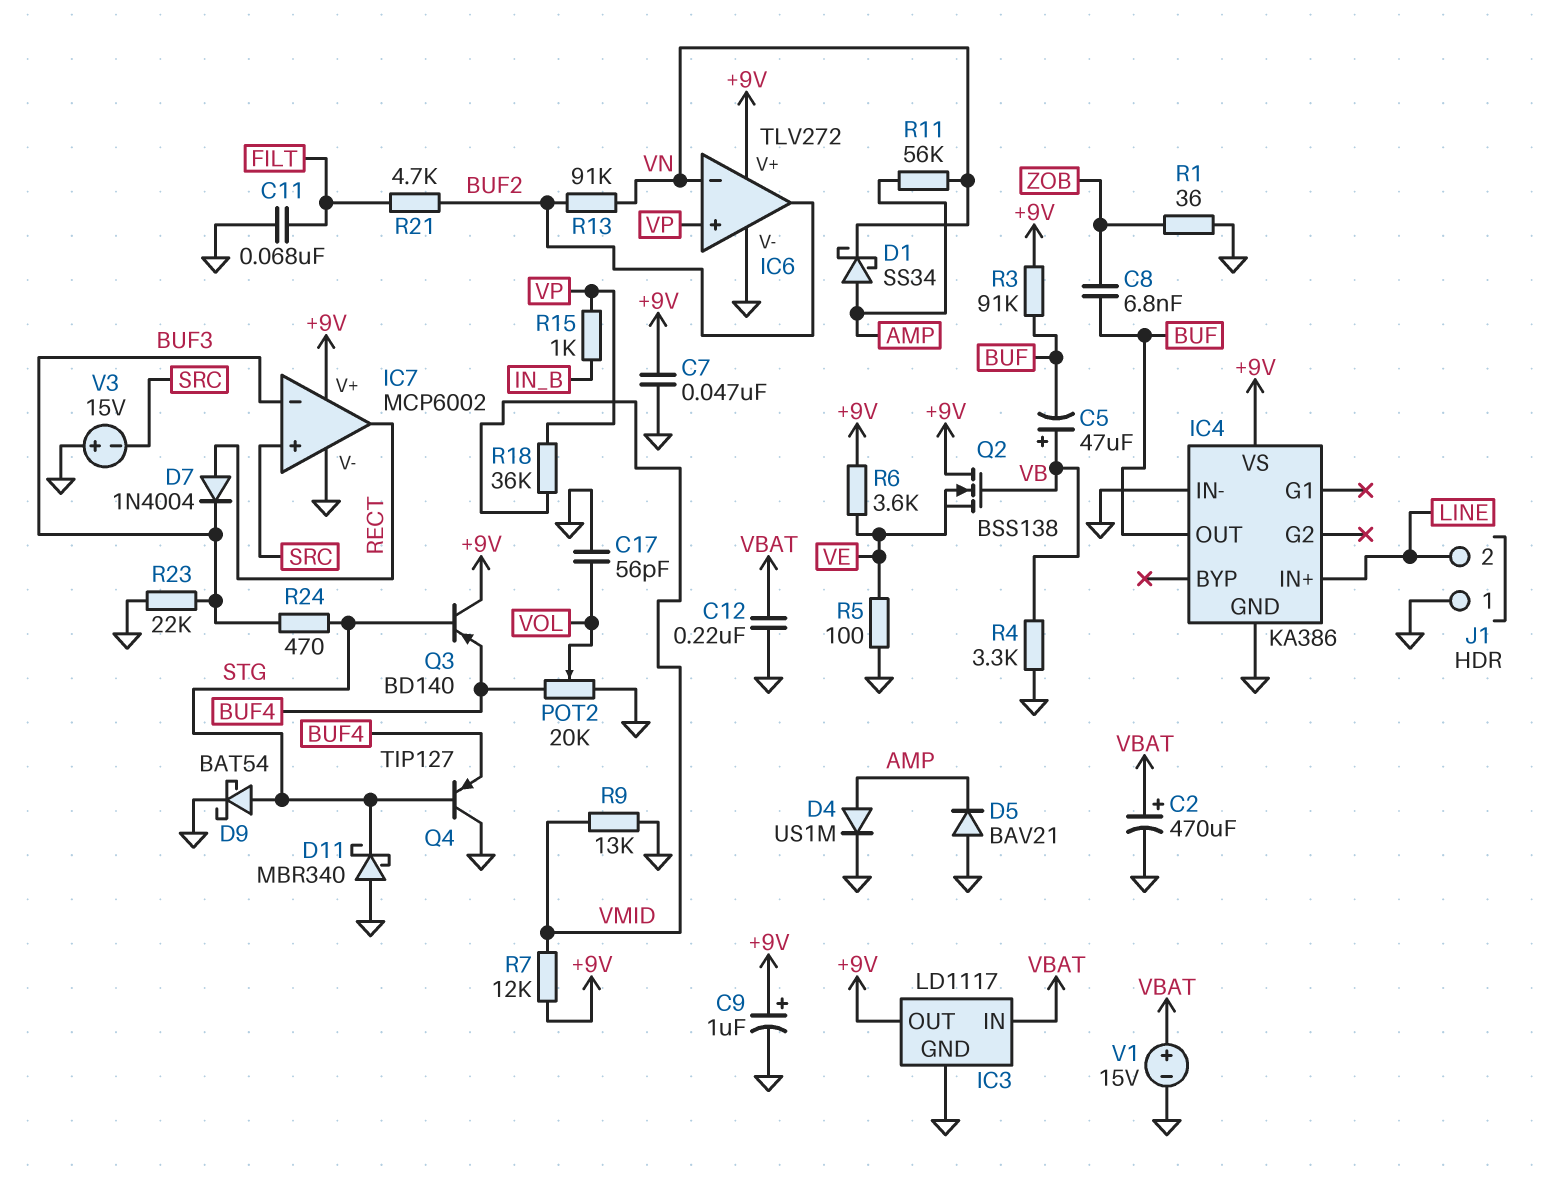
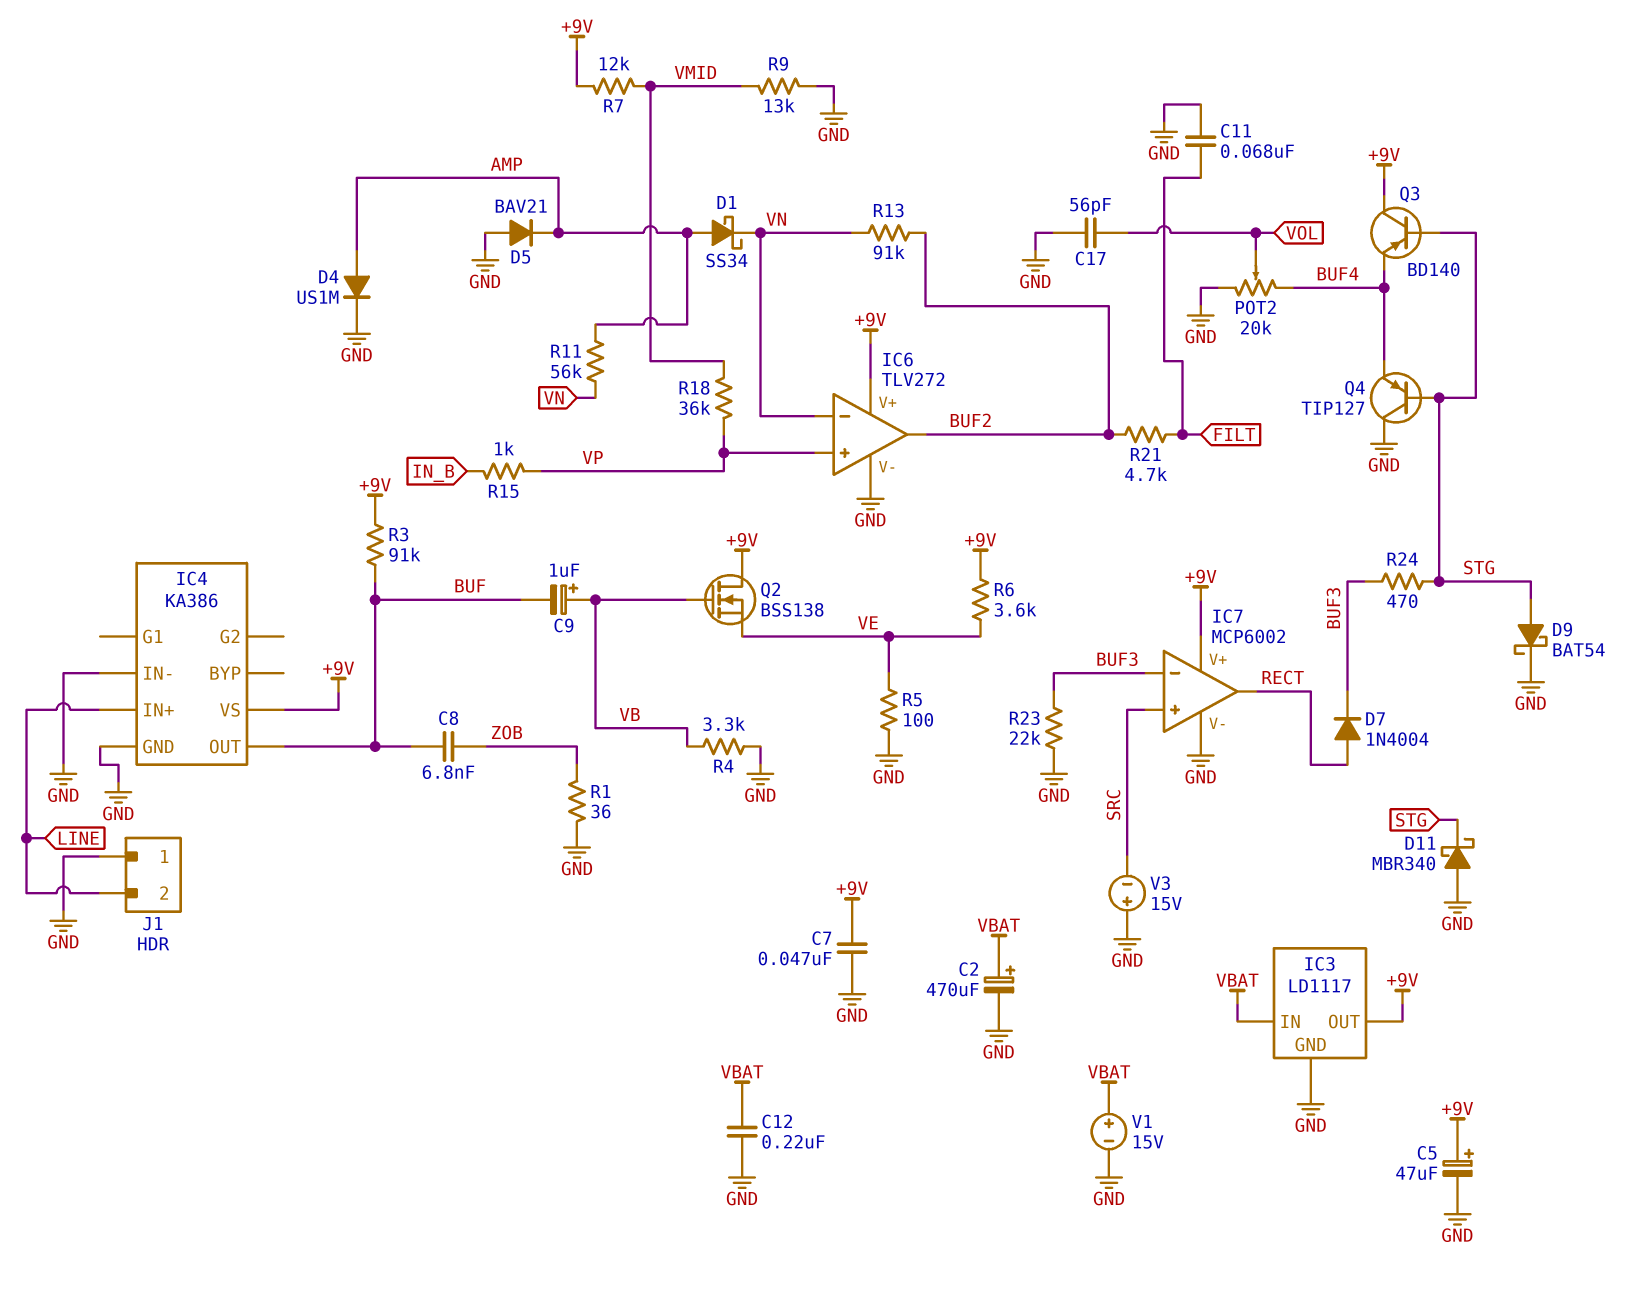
C5: 47uF (plus VB, minus BUF) -> 47uF (plus +9V, minus GND)
C9: 1uF (plus +9V, minus GND) -> 1uF (plus VB, minus BUF)

